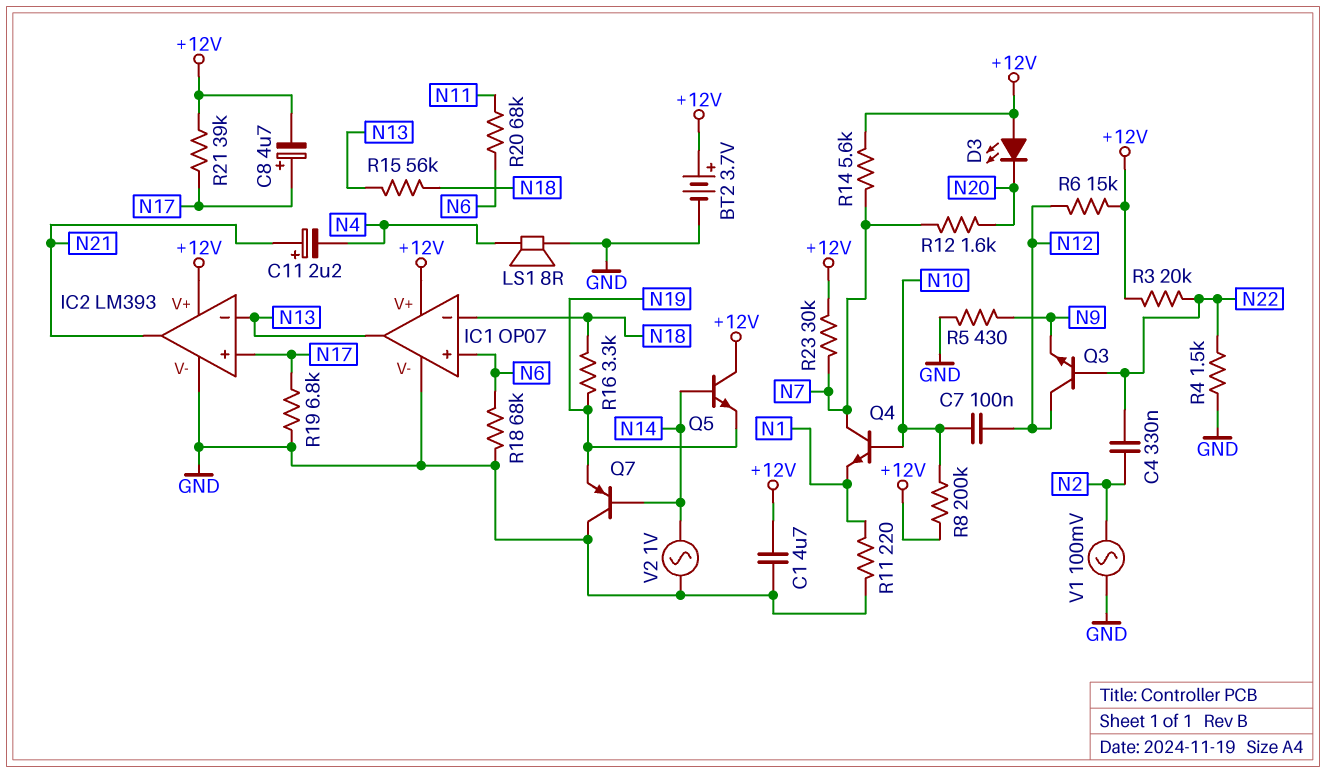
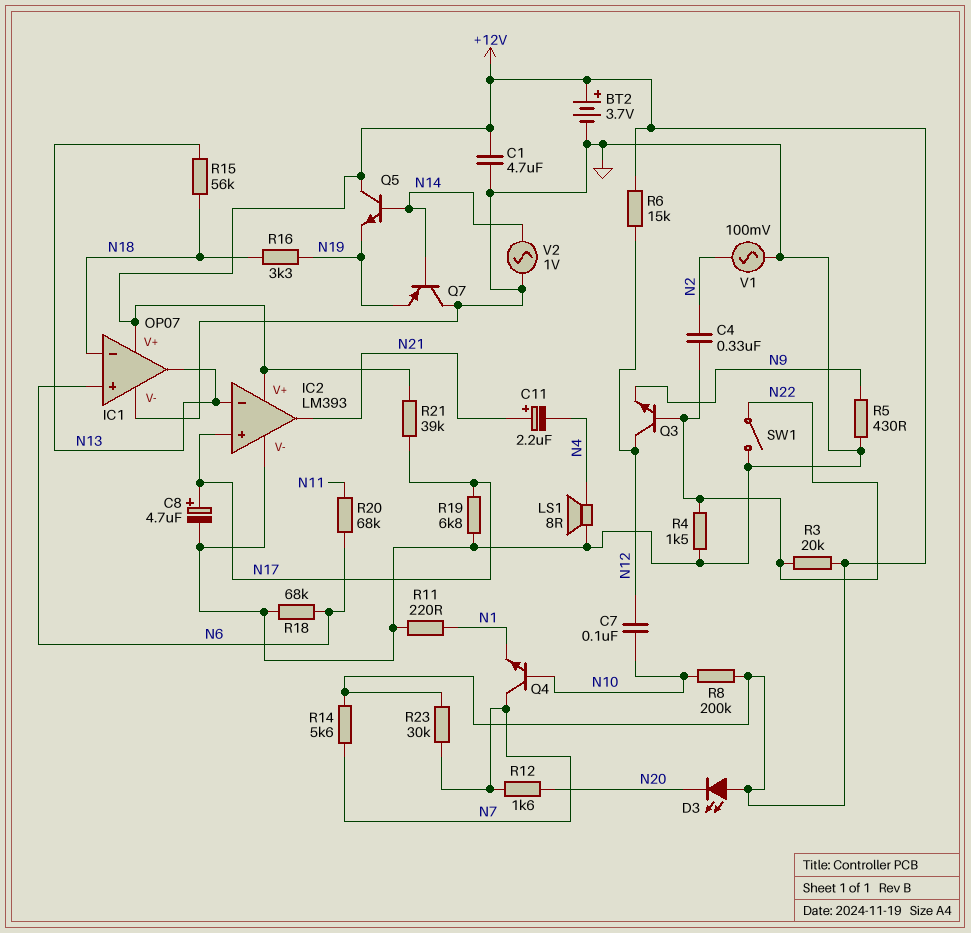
C8: 4.7uF (plus N17, minus +12V) -> 4.7uF (plus N17, minus GND)
SW1: none -> switch (GND, N22)

